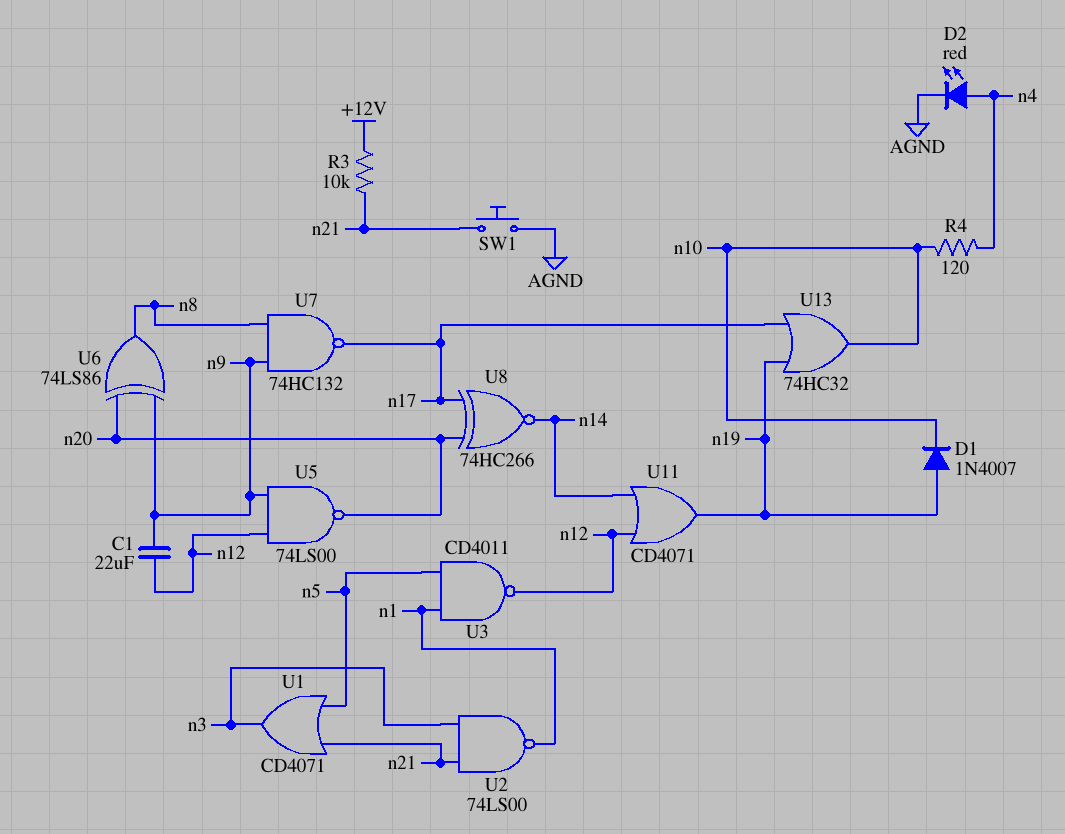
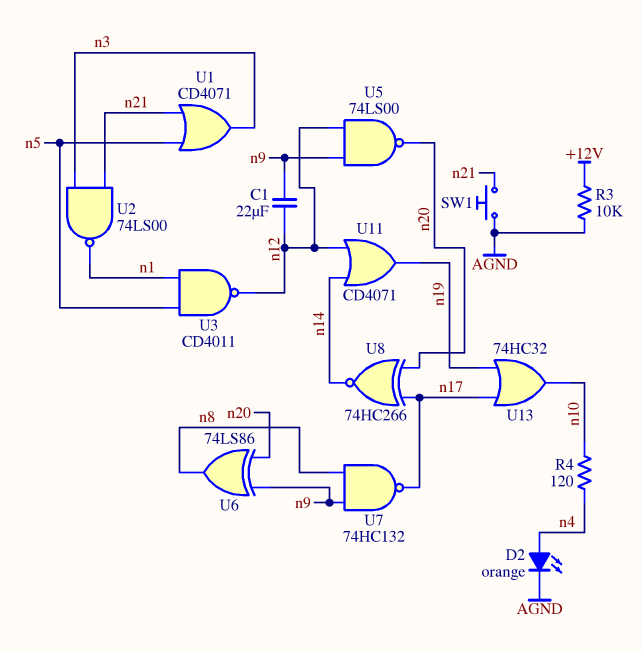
D1: diode 1N4007 (A n19, K n10) -> none
D2: LED red (A n4, K AGND) -> LED orange (A n4, K AGND)
R3: 10k (+12V, n21) -> 10k (+12V, AGND)

